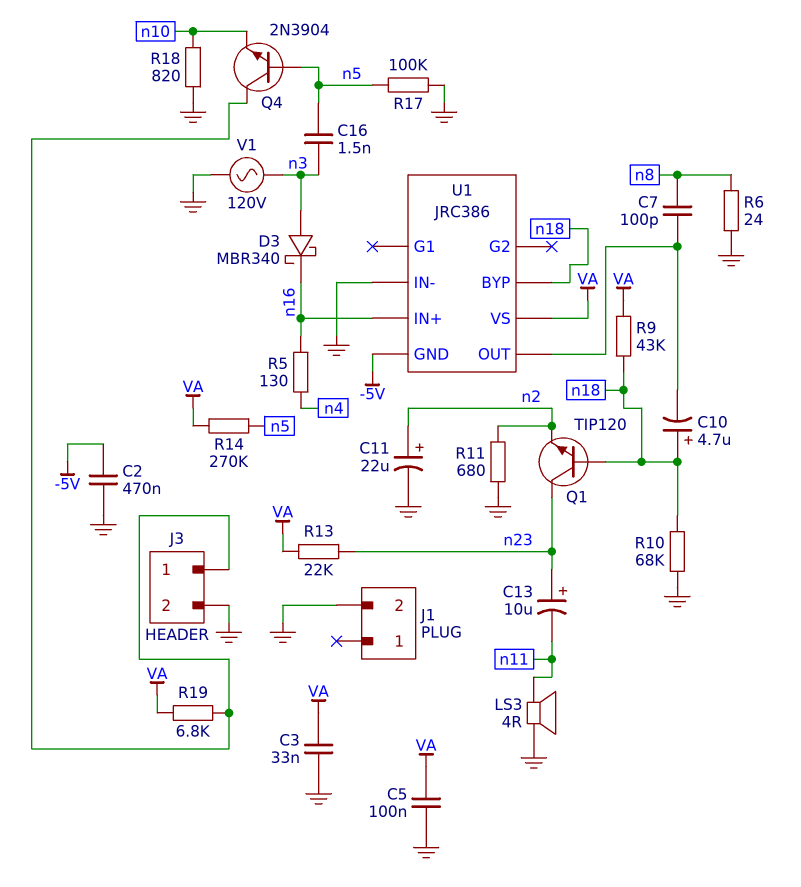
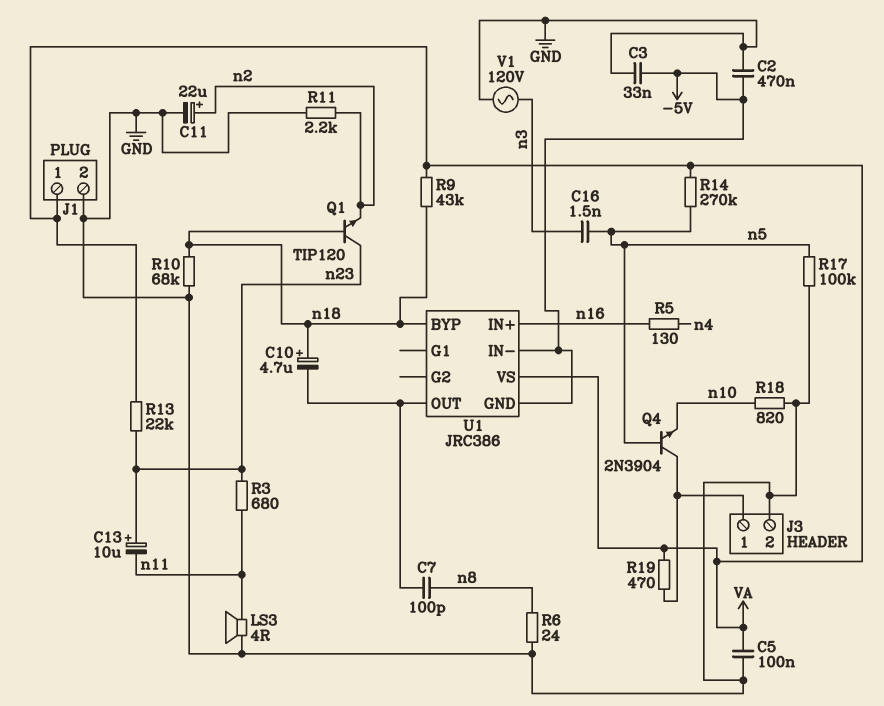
C3: 33nF (GND, VA) -> 33nF (-5V, GND)
D3: schottky MBR340 (A n3, K n16) -> none
J1 pin 1: none -> VA
R3: none -> 680 (n11, n23)
R11: 680 (GND, n2) -> 2.2k (GND, n2)
R19: 6.8k (J3/1, VA) -> 470 (J3/1, VA)
U1 pin IN-: GND -> -5V

